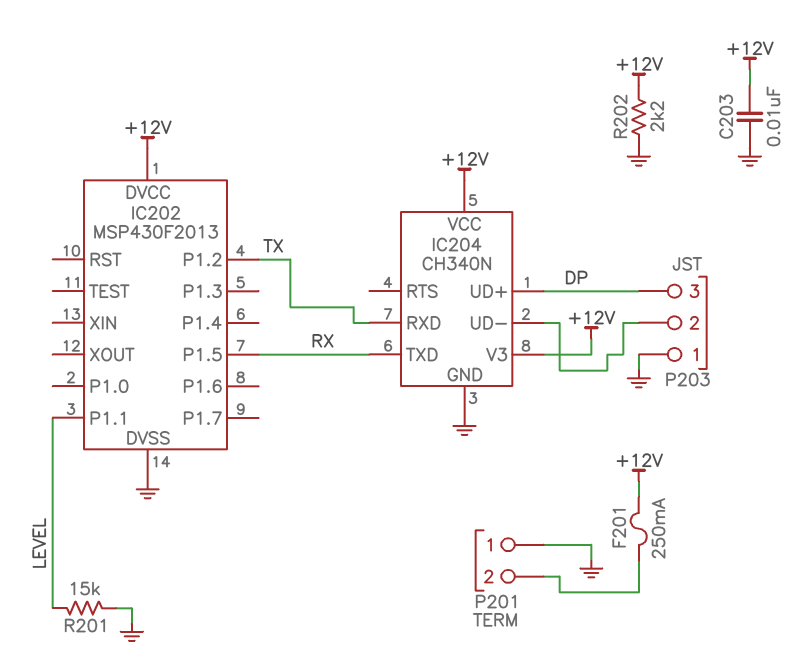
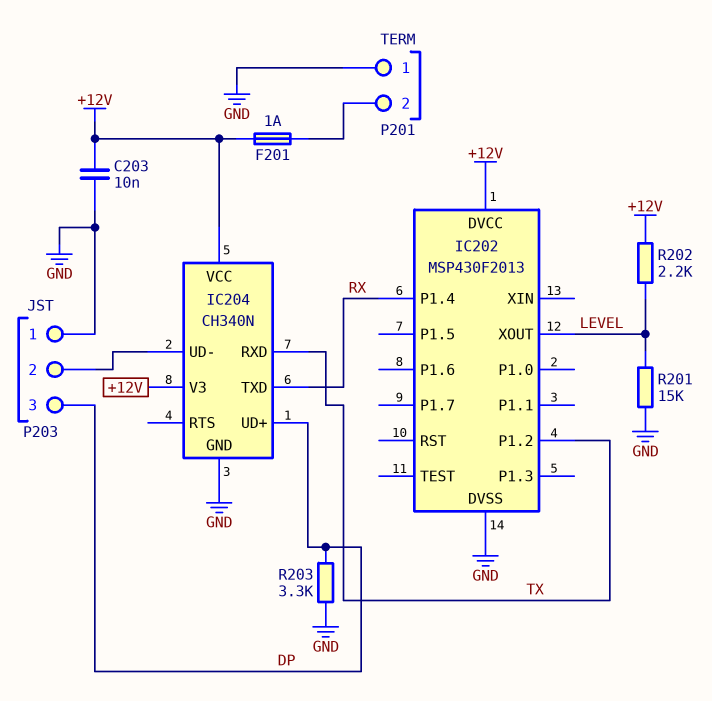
F201: 250mA (+12V, P201/2) -> 1A (+12V, P201/2)
IC202 pin P1.1: LEVEL -> none
IC202 pin P1.4: none -> RX
IC202 pin P1.5: RX -> none
IC202 pin XOUT: none -> LEVEL
R202: 2.2k (+12V, GND) -> 2.2k (+12V, LEVEL)
R203: none -> 3.3k (DP, GND)

